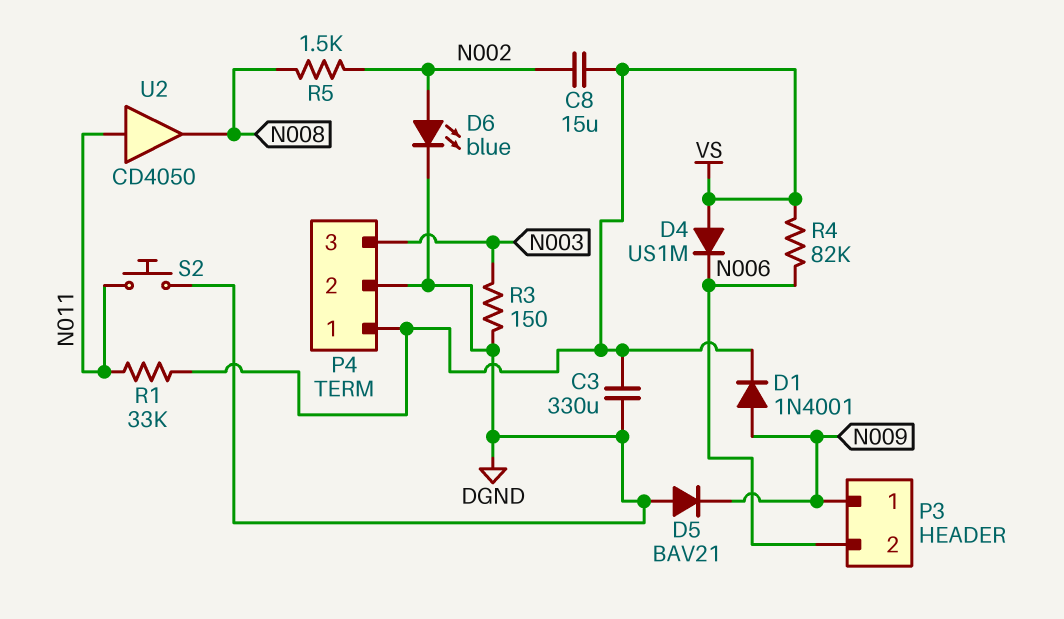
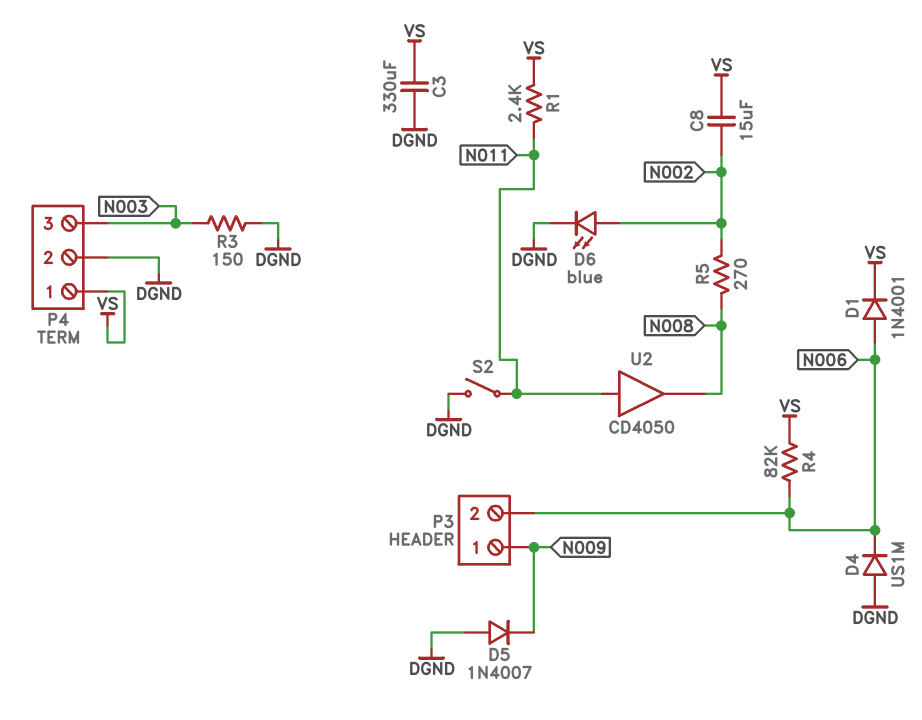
D1: diode 1N4001 (A N009, K VS) -> diode 1N4001 (A N006, K VS)
D4: diode US1M (A VS, K N006) -> diode US1M (A DGND, K N006)
D5: diode BAV21 (A DGND, K N009) -> diode 1N4007 (A DGND, K N009)
R1: 33k (N011, VS) -> 2.4k (N011, VS)
R5: 1.5k (N002, N008) -> 270 (N002, N008)
S2: button (DGND, N011) -> switch (DGND, N011)

